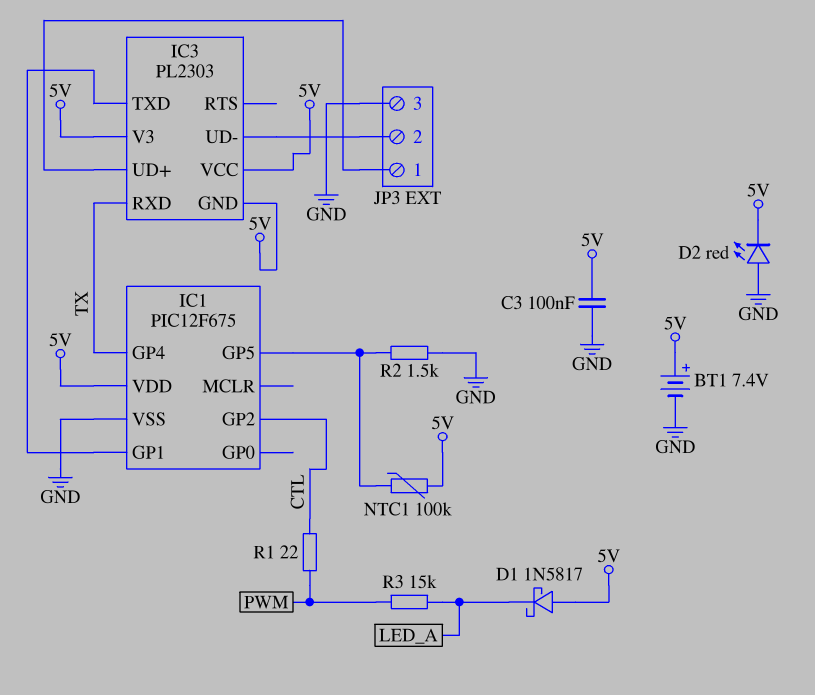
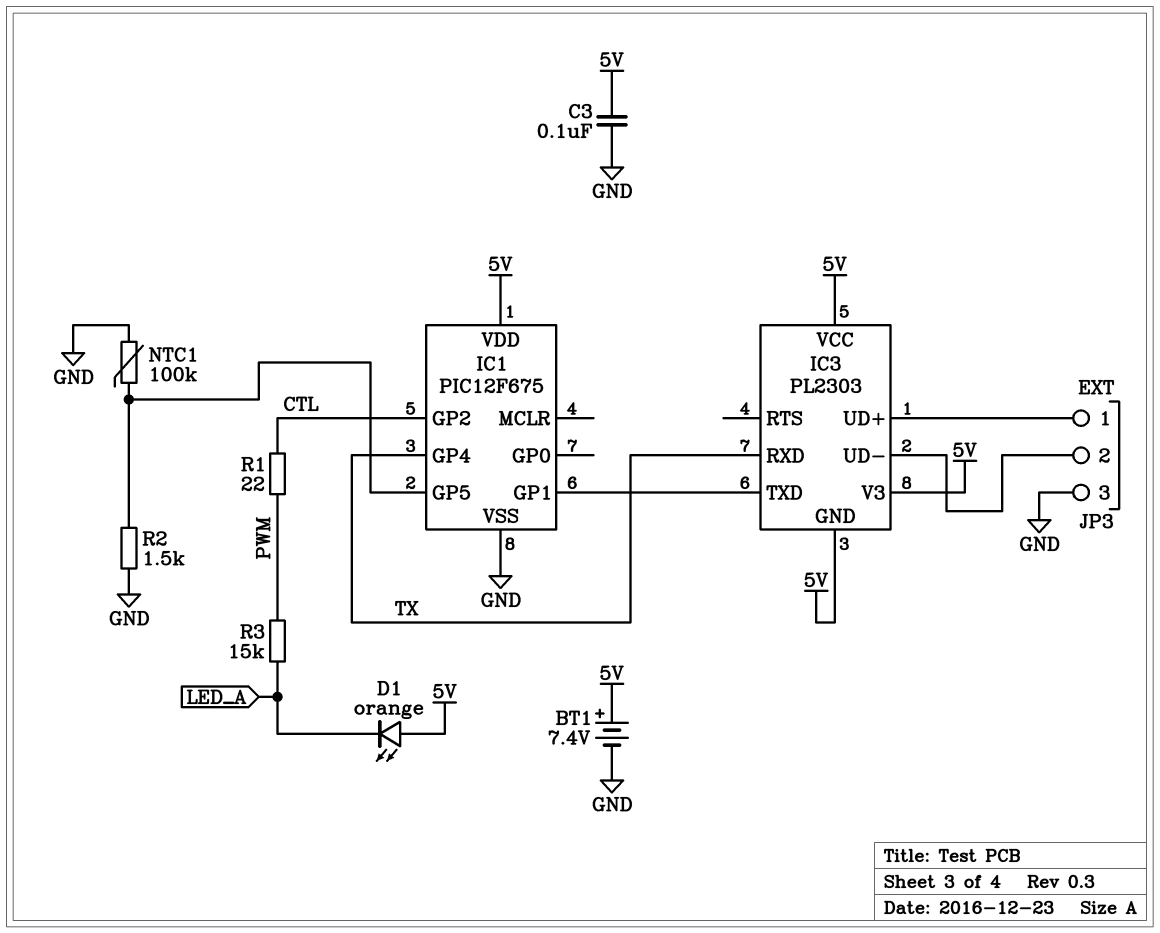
D1: schottky 1N5817 (A 5V, K LED_A) -> LED orange (A 5V, K LED_A)
D2: LED red (A GND, K 5V) -> none
NTC1: 100k (5V, IC1/GP5) -> 100k (GND, IC1/GP5)

